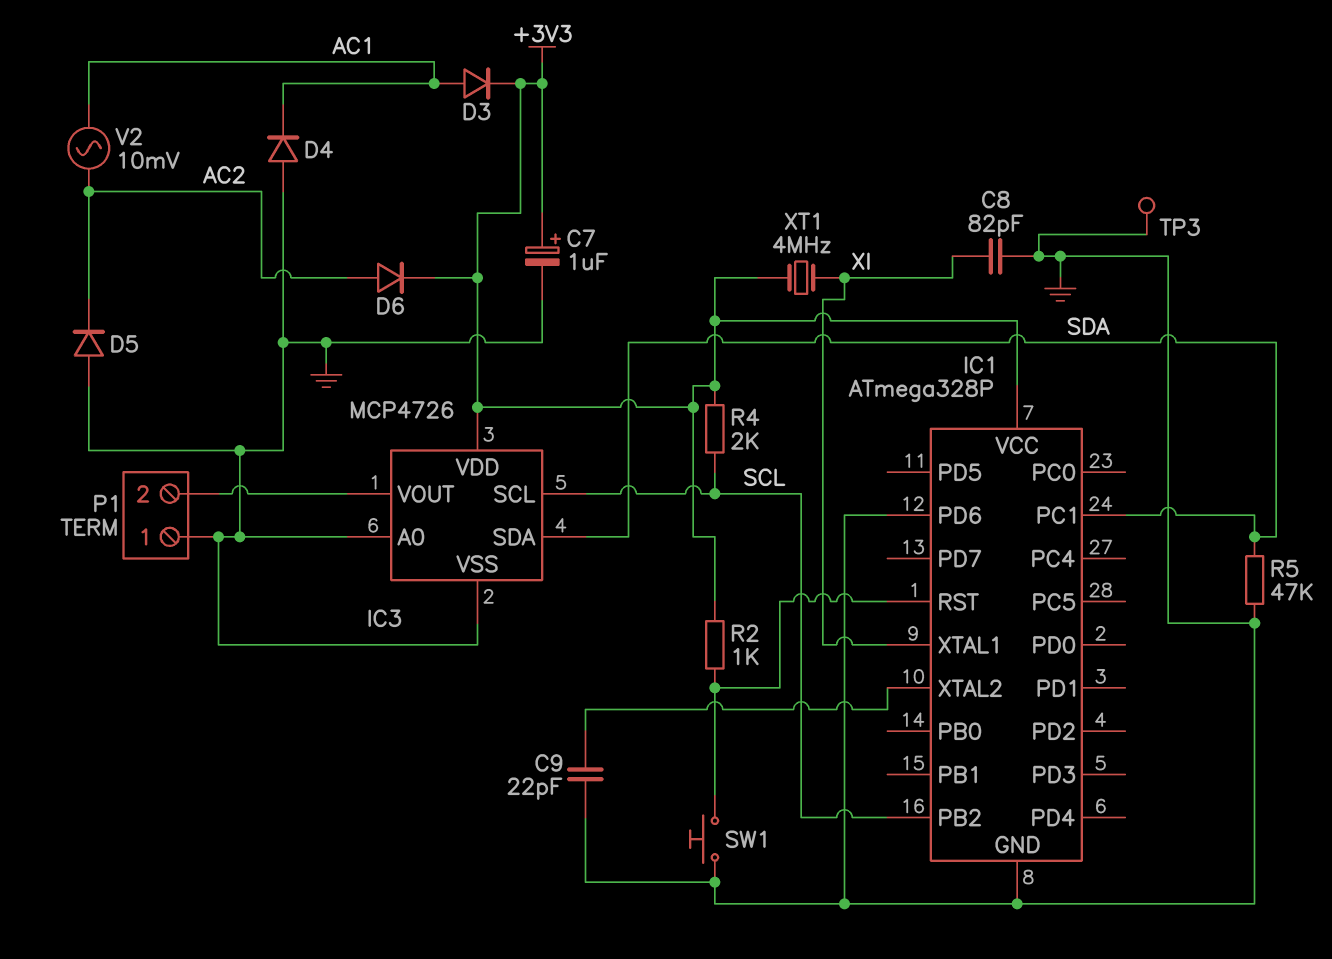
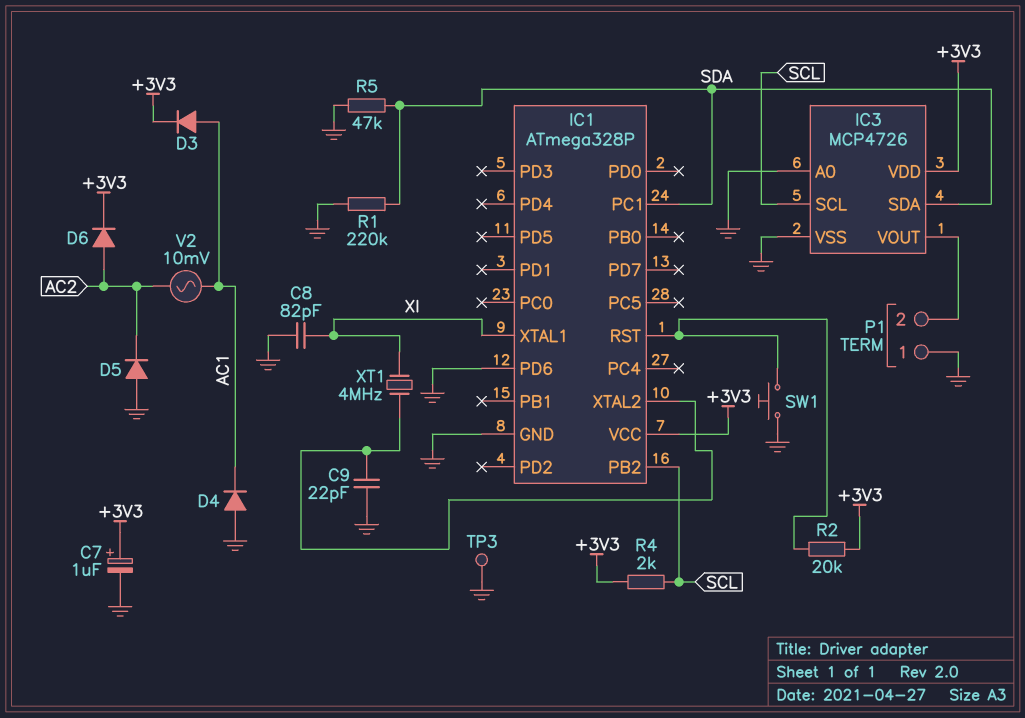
R1: none -> 220k (GND, SDA)
R2: 1k (+3V3, IC1/RST) -> 20k (+3V3, IC1/RST)
XT1: 4MHz (+3V3, XI) -> 4MHz (IC1/XTAL2, XI)

